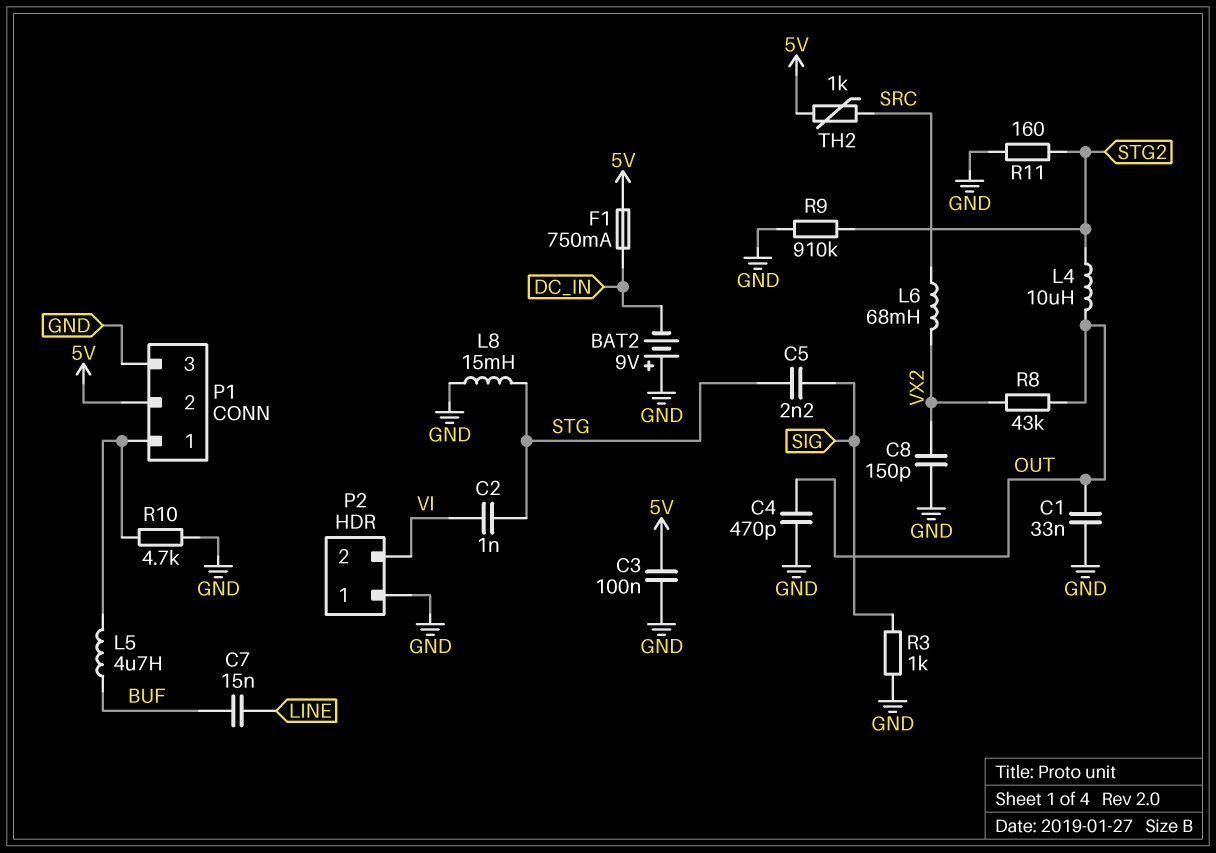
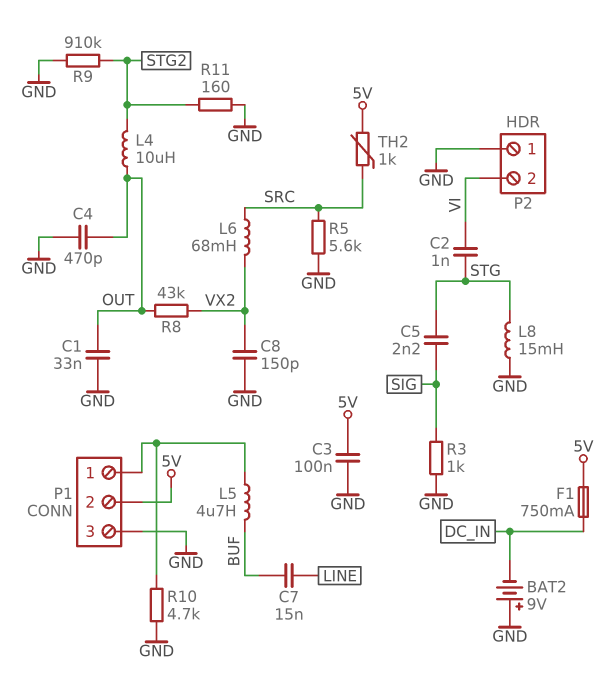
R5: none -> 5.6k (GND, SRC)

